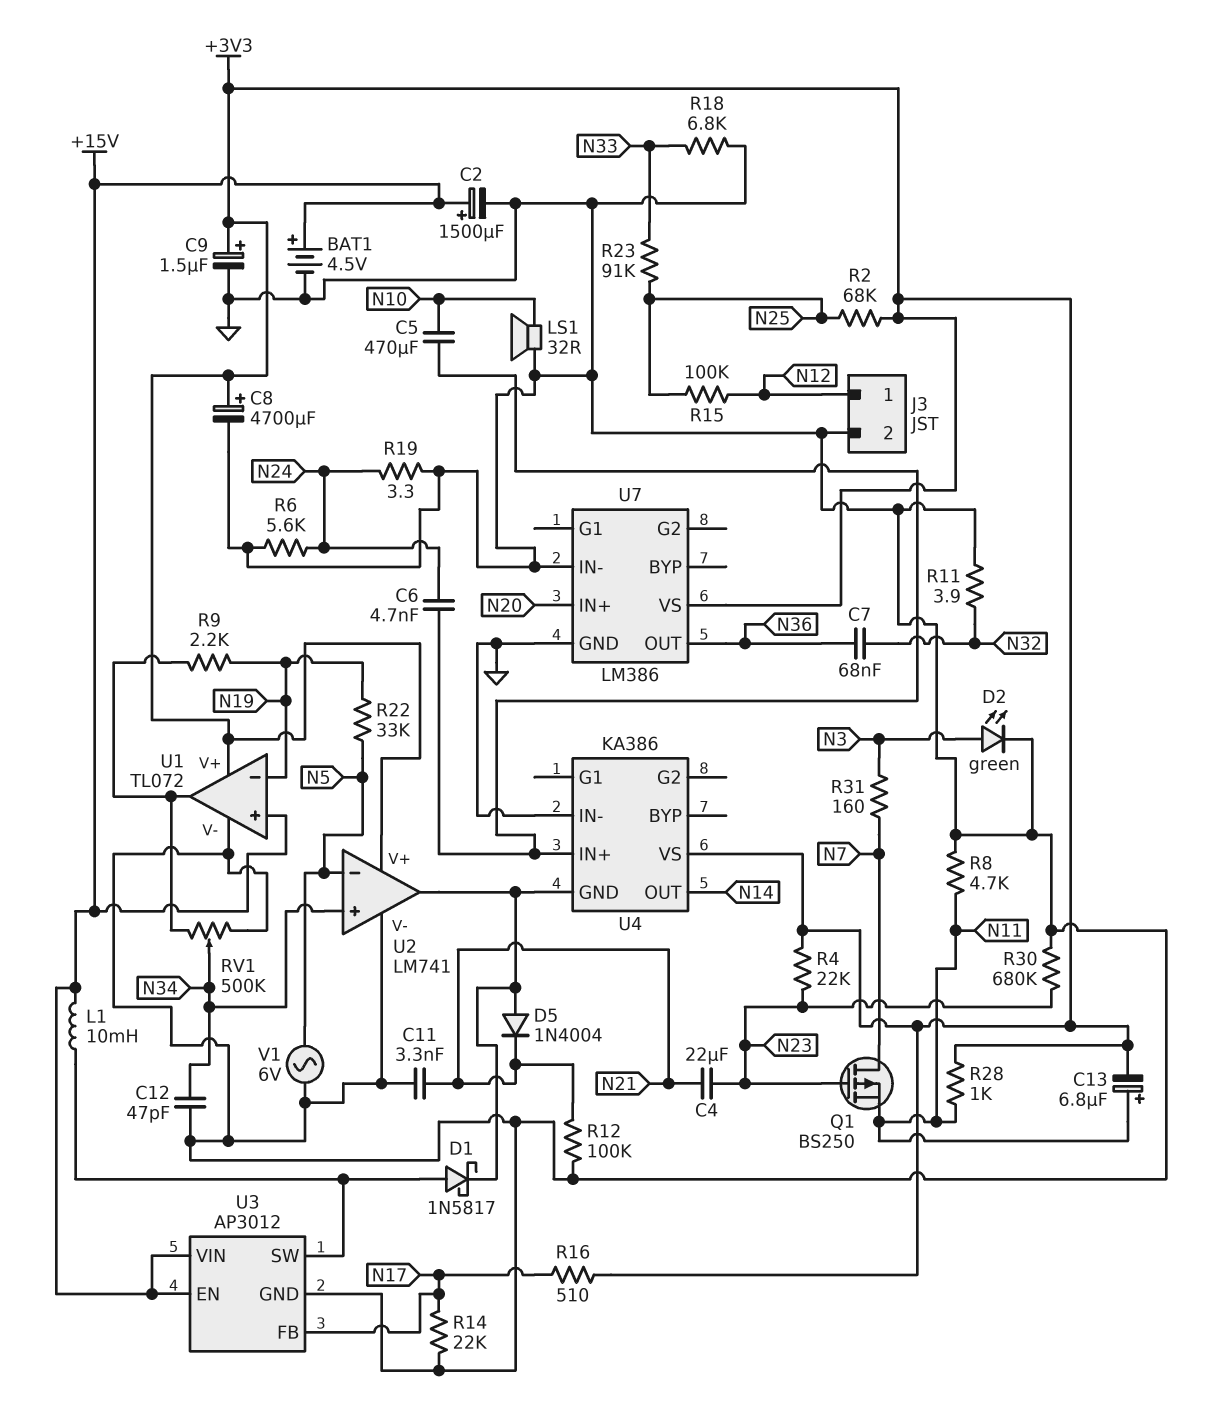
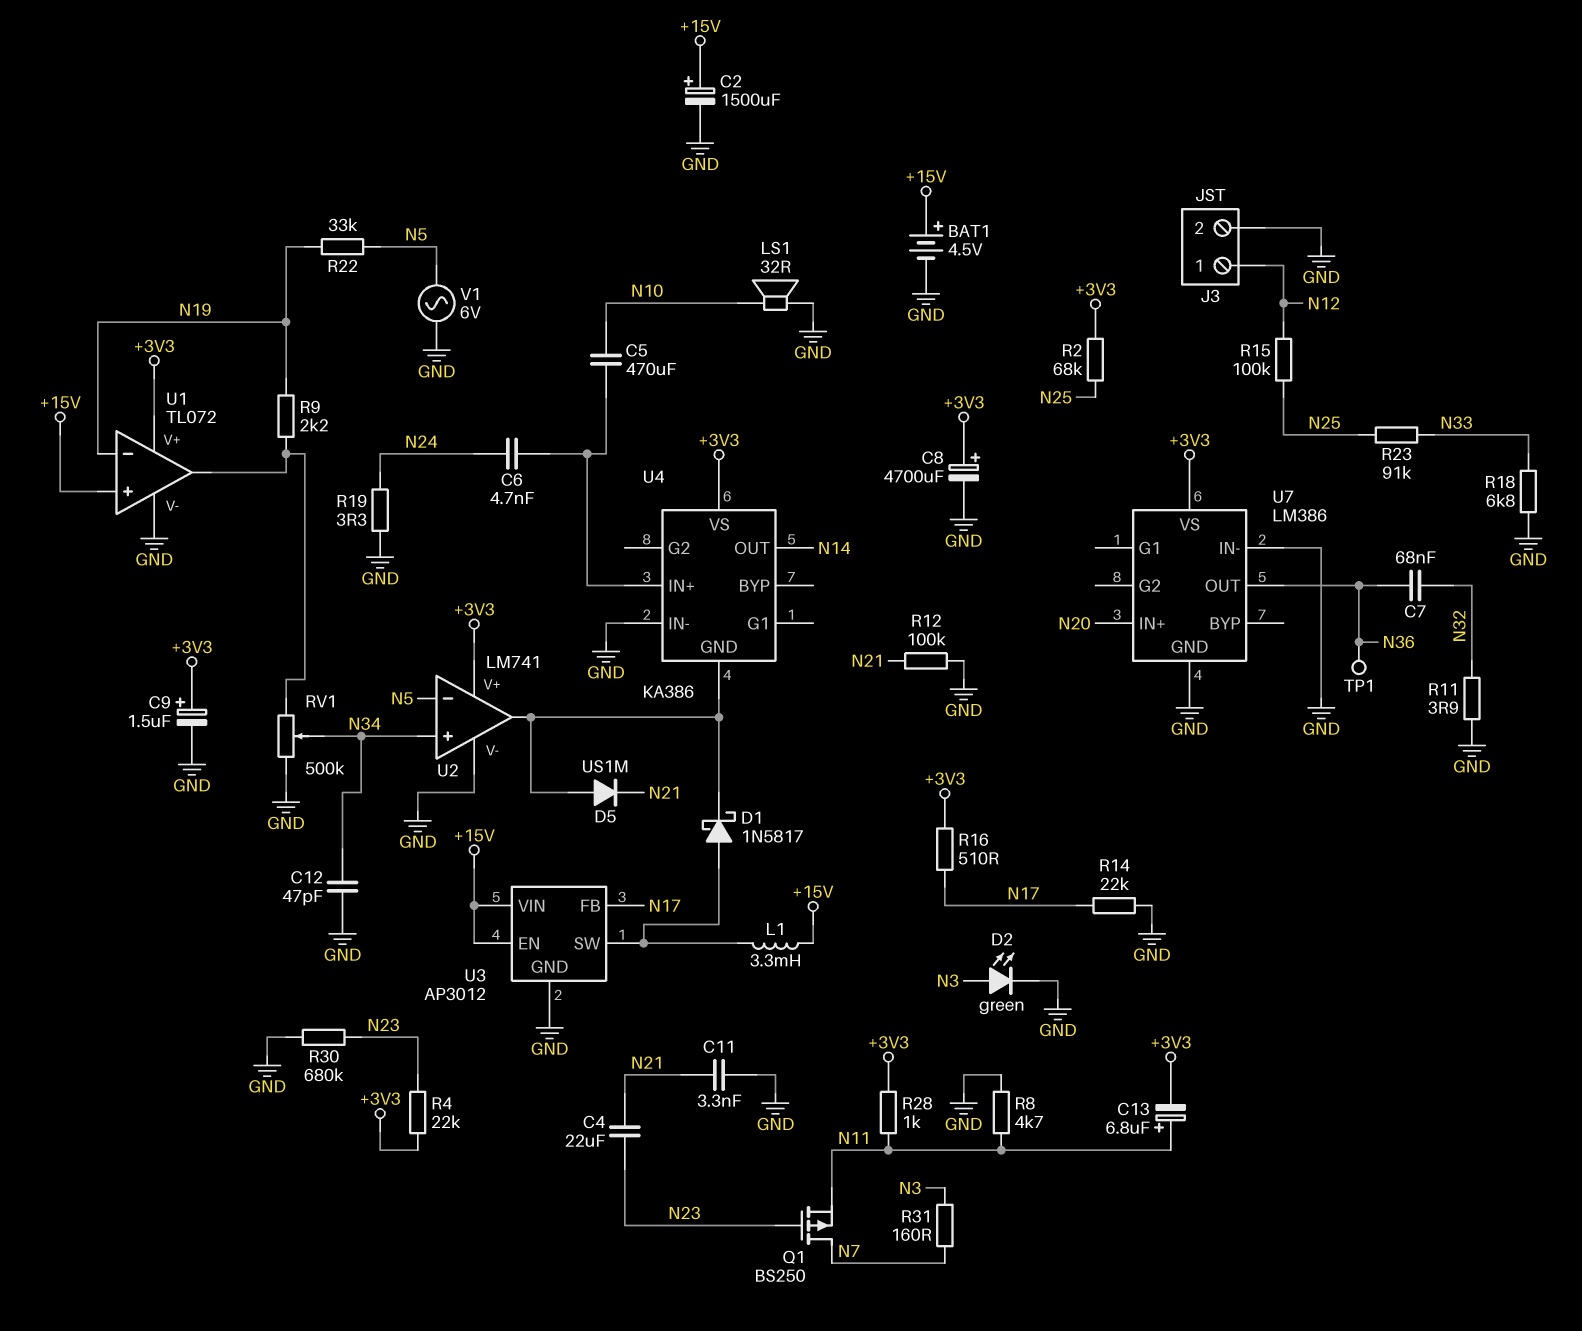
D5: diode 1N4004 (A U2/out, K N21) -> diode US1M (A U2/out, K N21)
L1: 10mH (+15V, U3/SW) -> 3.3mH (+15V, U3/SW)
R6: 5.6k (GND, N24) -> none
TP1: none -> test point (N36)

